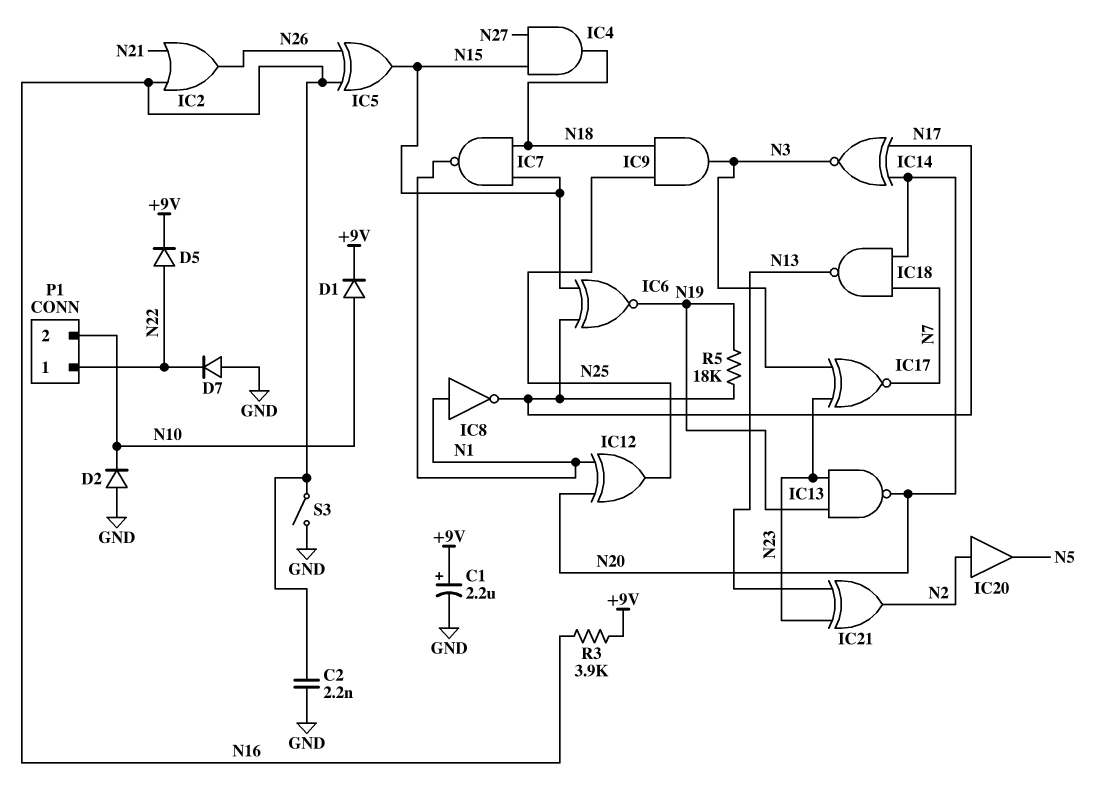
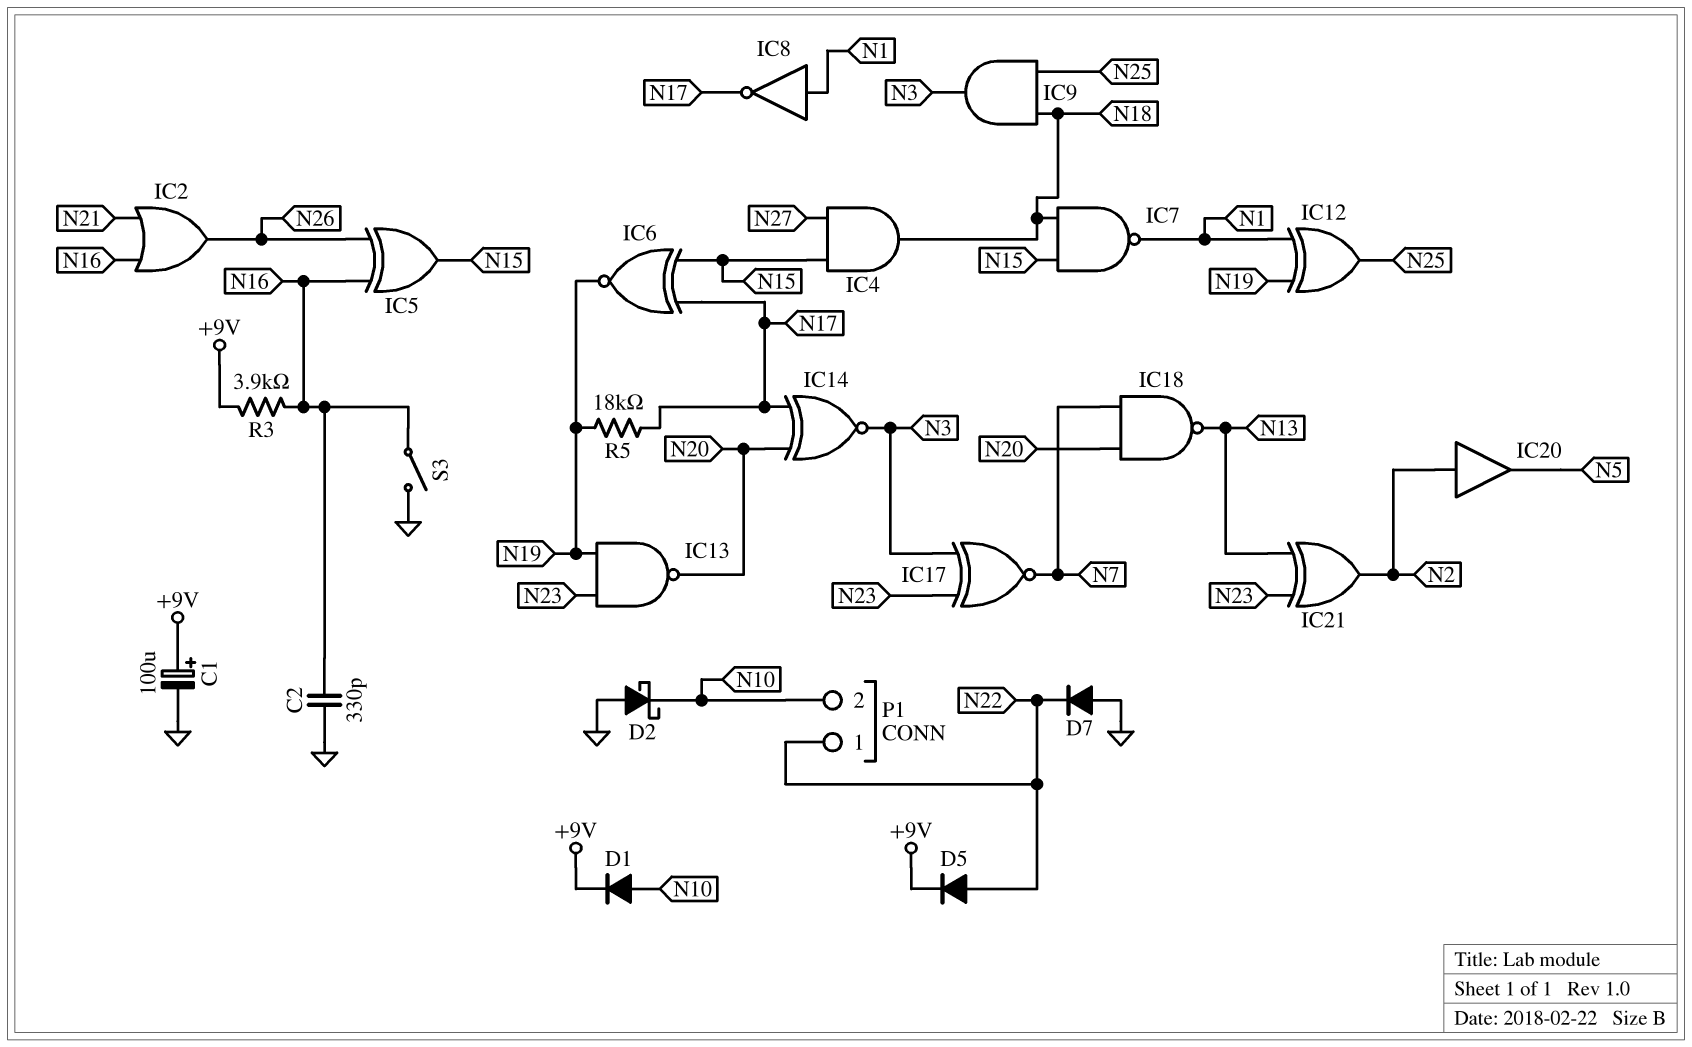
C1: 2.2uF (plus +9V, minus GND) -> 100uF (plus +9V, minus GND)
C2: 2.2nF (GND, N16) -> 330pF (GND, N16)
D2: diode (A GND, K N10) -> schottky (A GND, K N10)
IC12: XOR (in N1, in N20, out N25) -> XOR (in N1, in N19, out N25)

